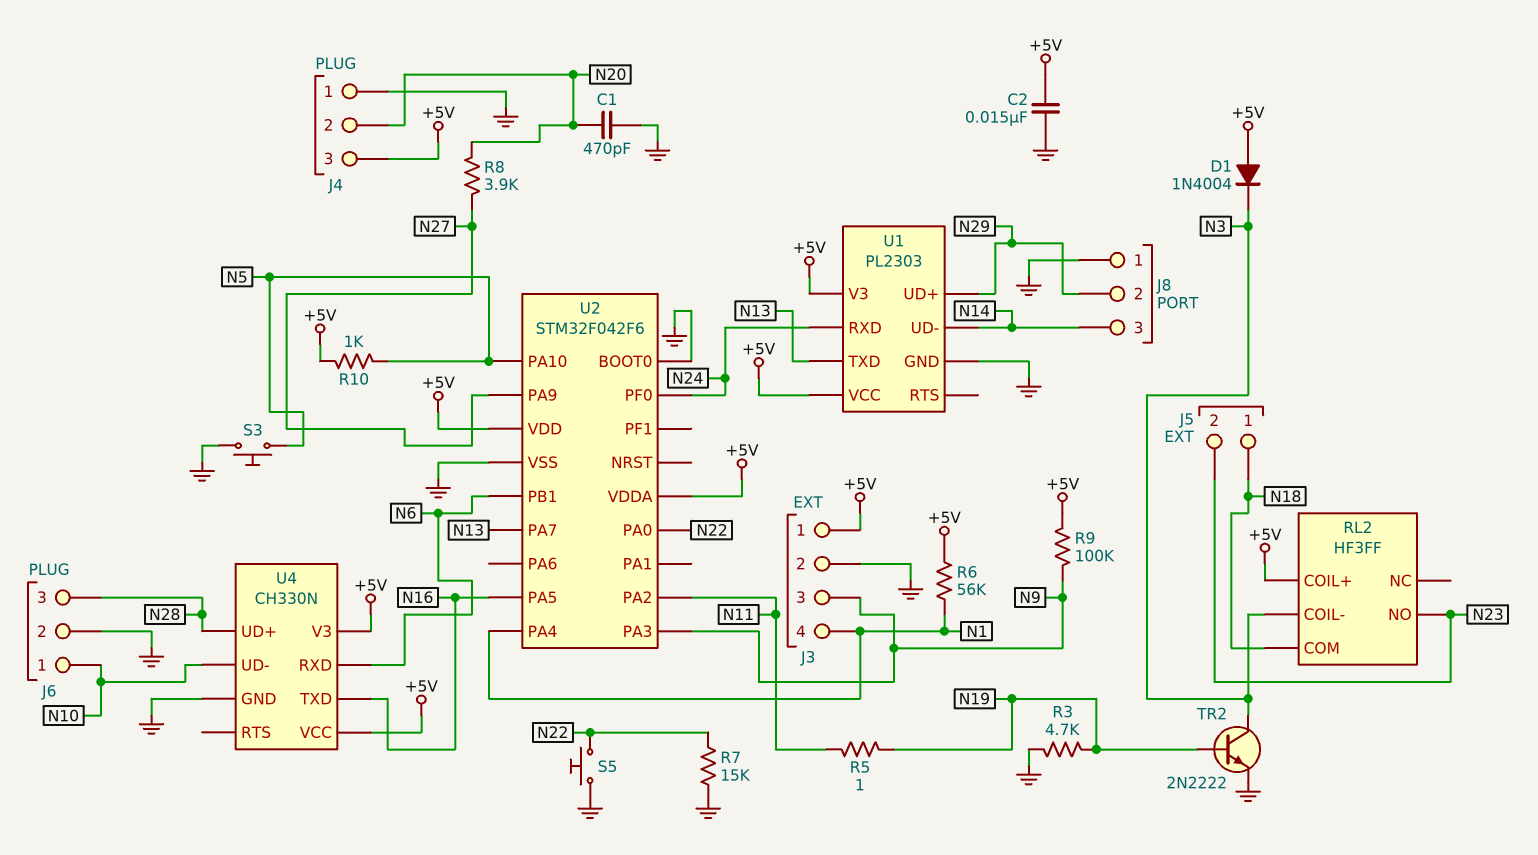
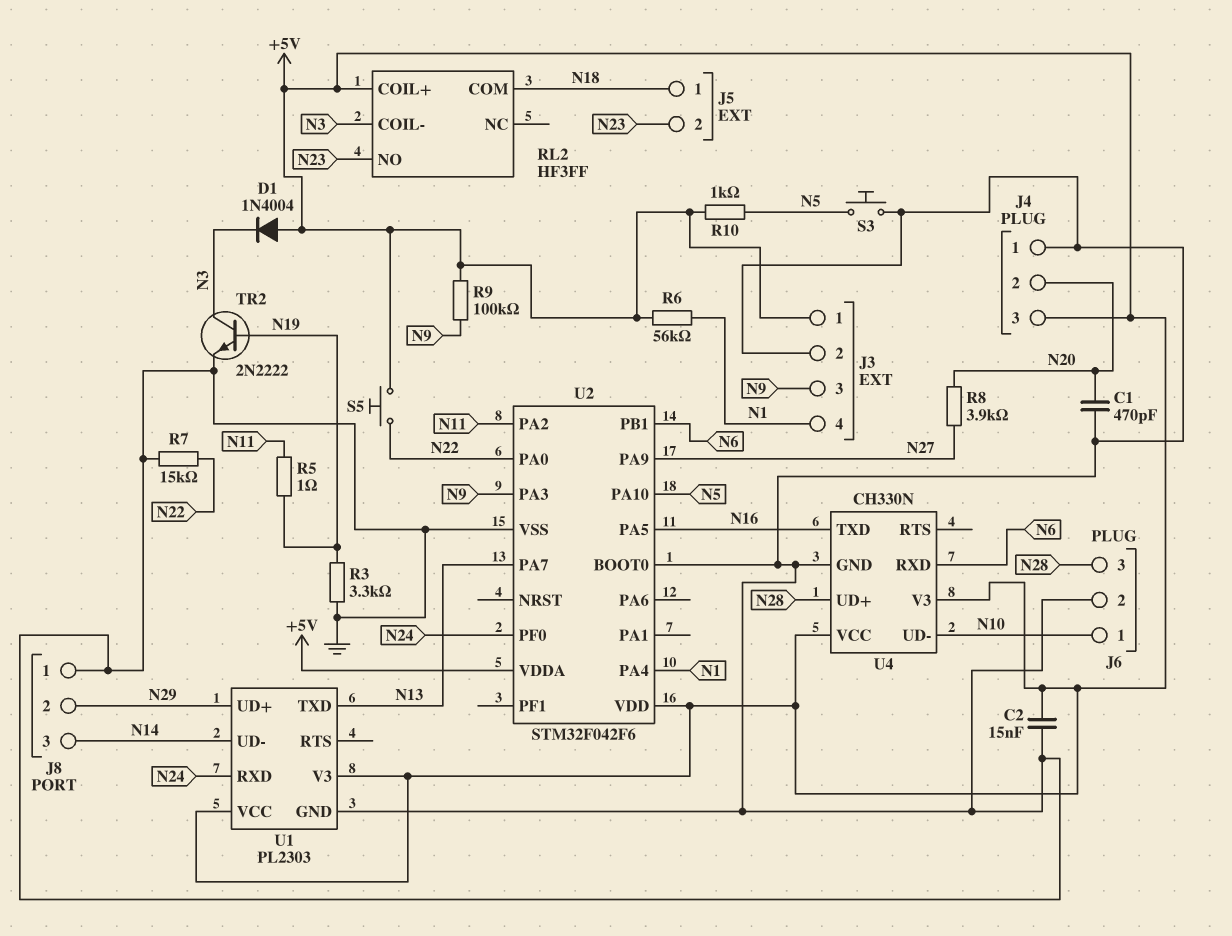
R3: 4.7k (GND, N19) -> 3.3k (GND, N19)
S5: button (GND, N22) -> button (+5V, N22)

